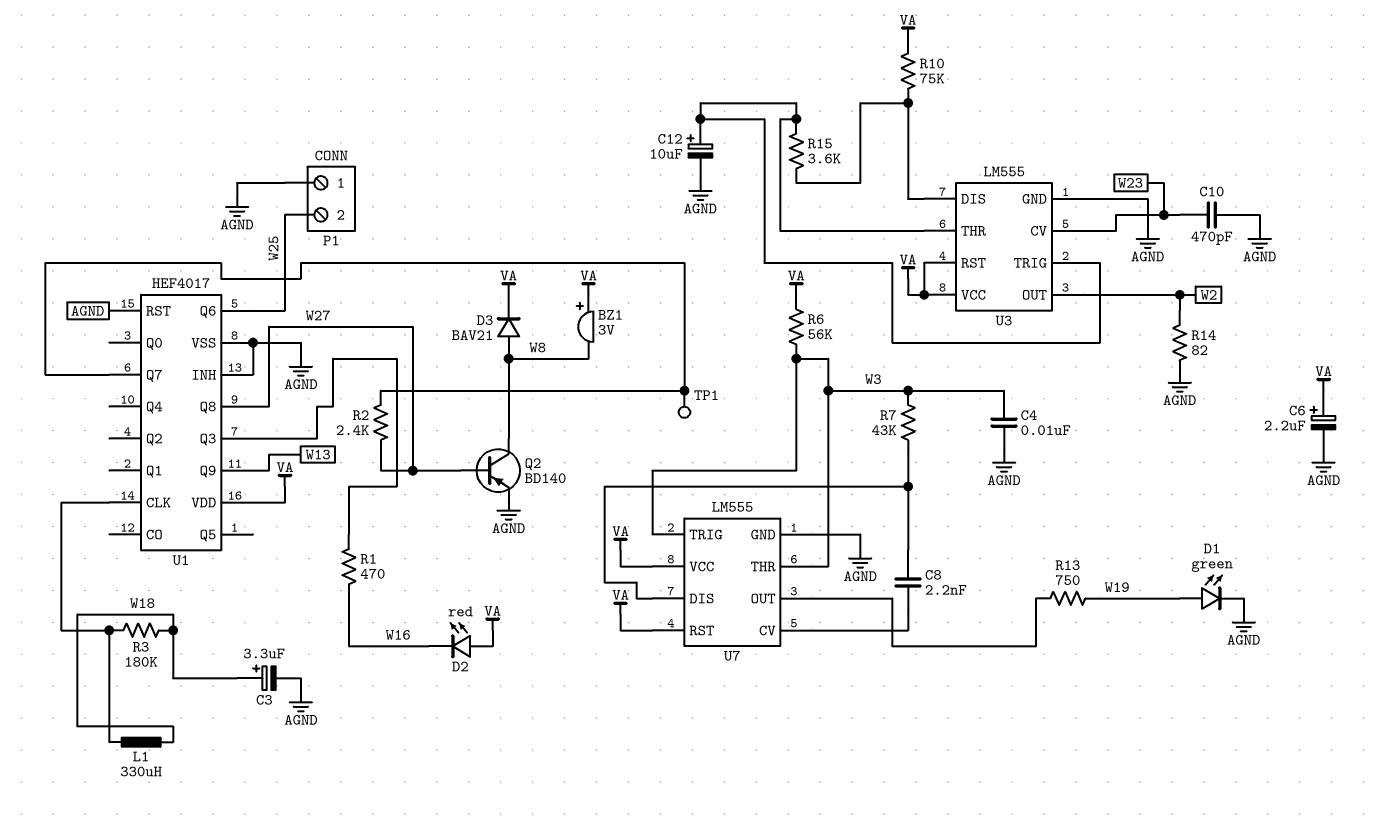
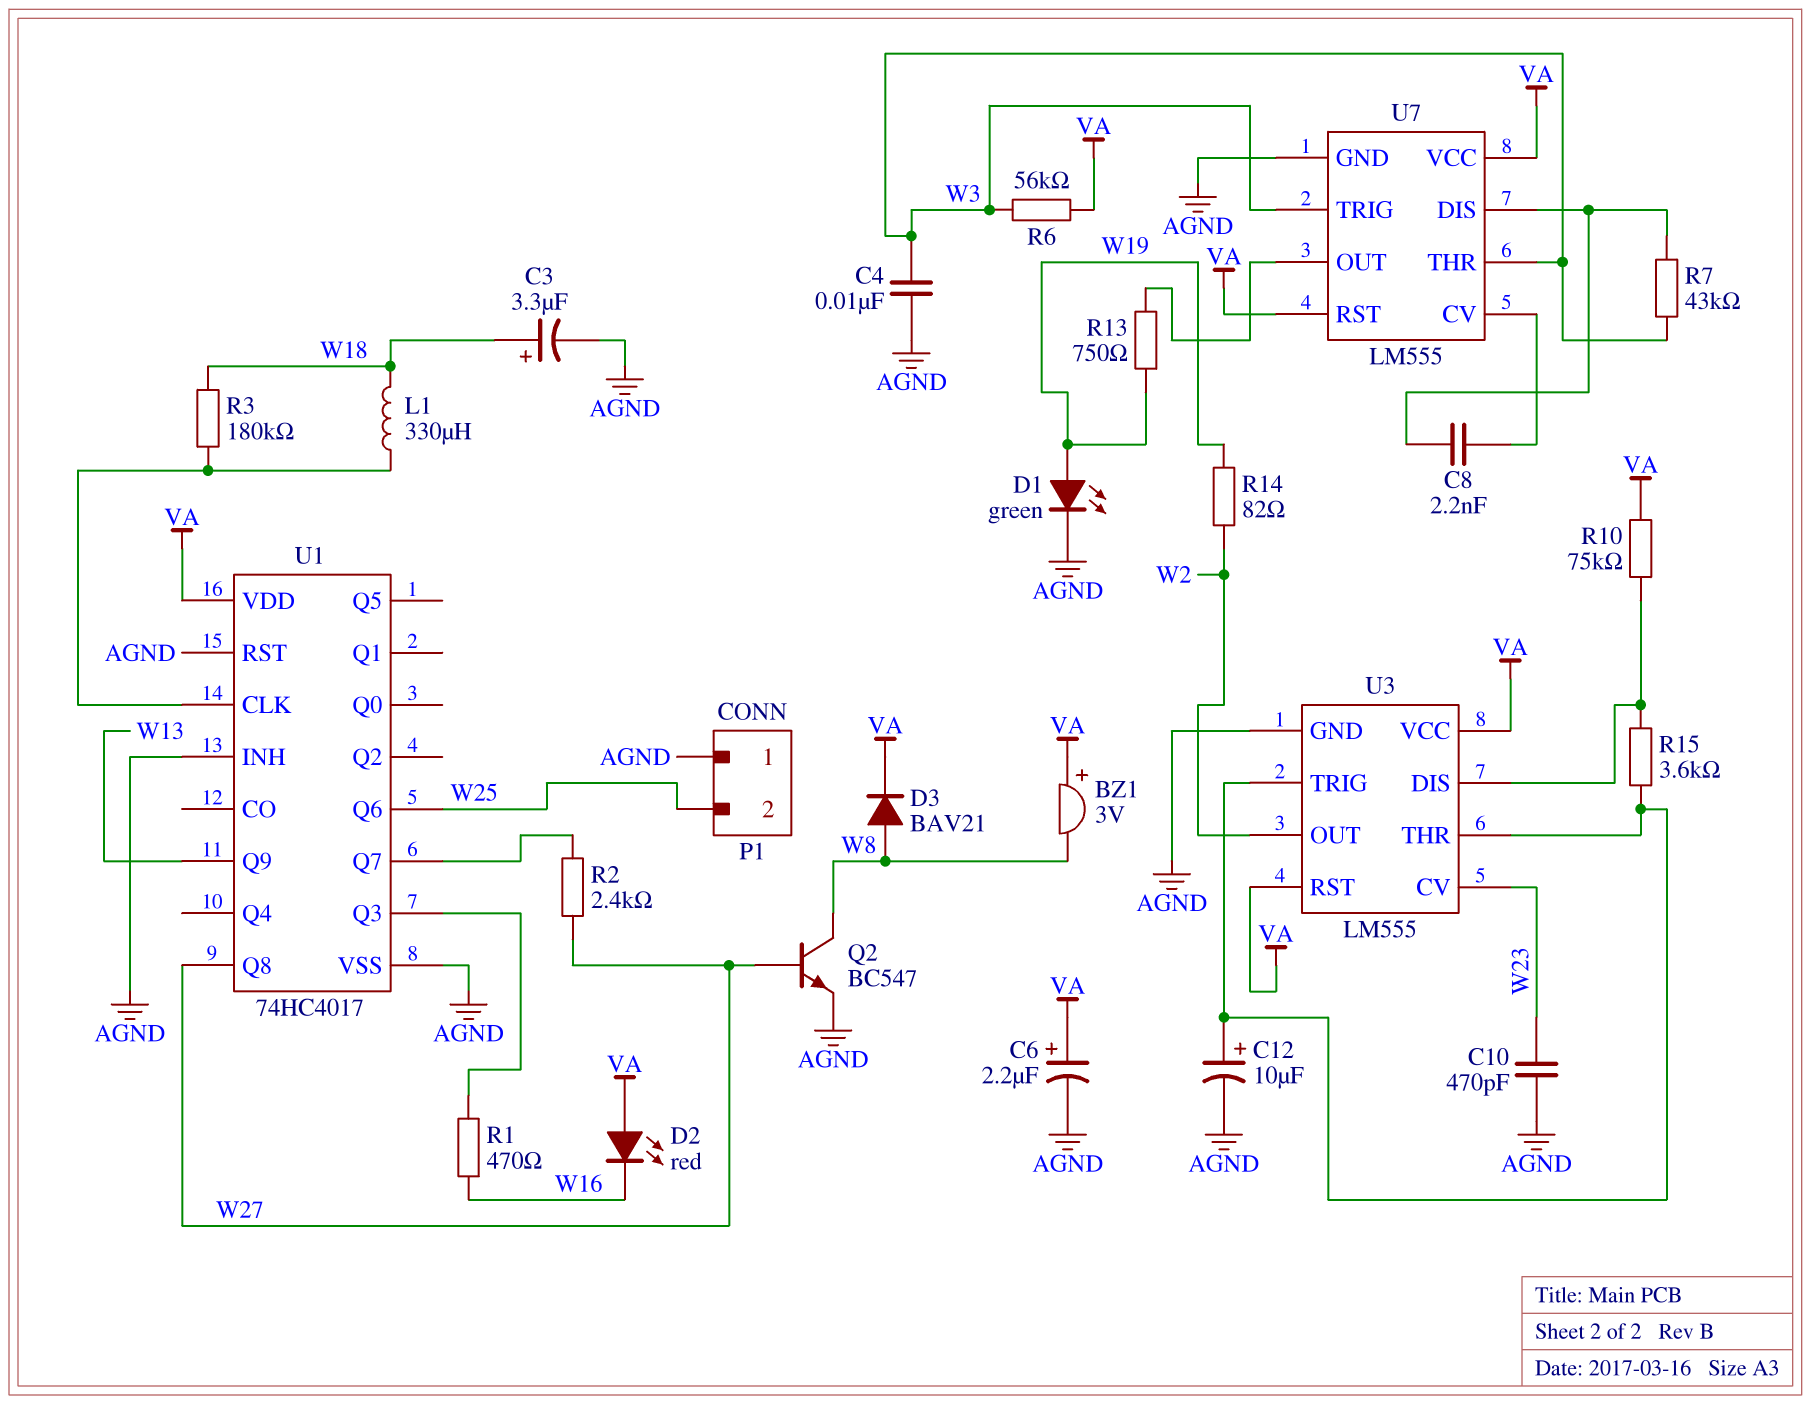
Q2: PNP BD140 (B W27, C W8, E AGND) -> NPN BC547 (B W27, C W8, E AGND)
R14: 82 (AGND, W2) -> 82 (W2, W19)
TP1: test point (U1/Q7) -> none
U1: HEF4017 -> 74HC4017

